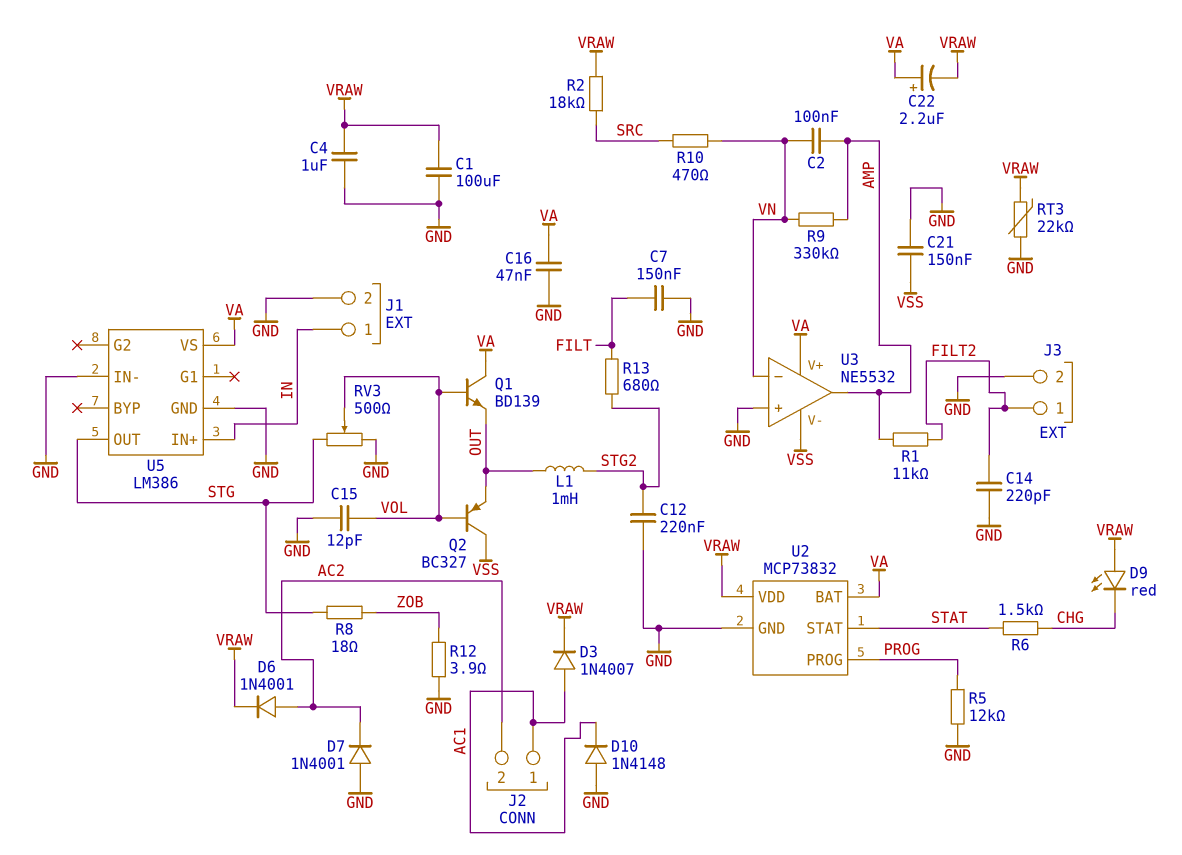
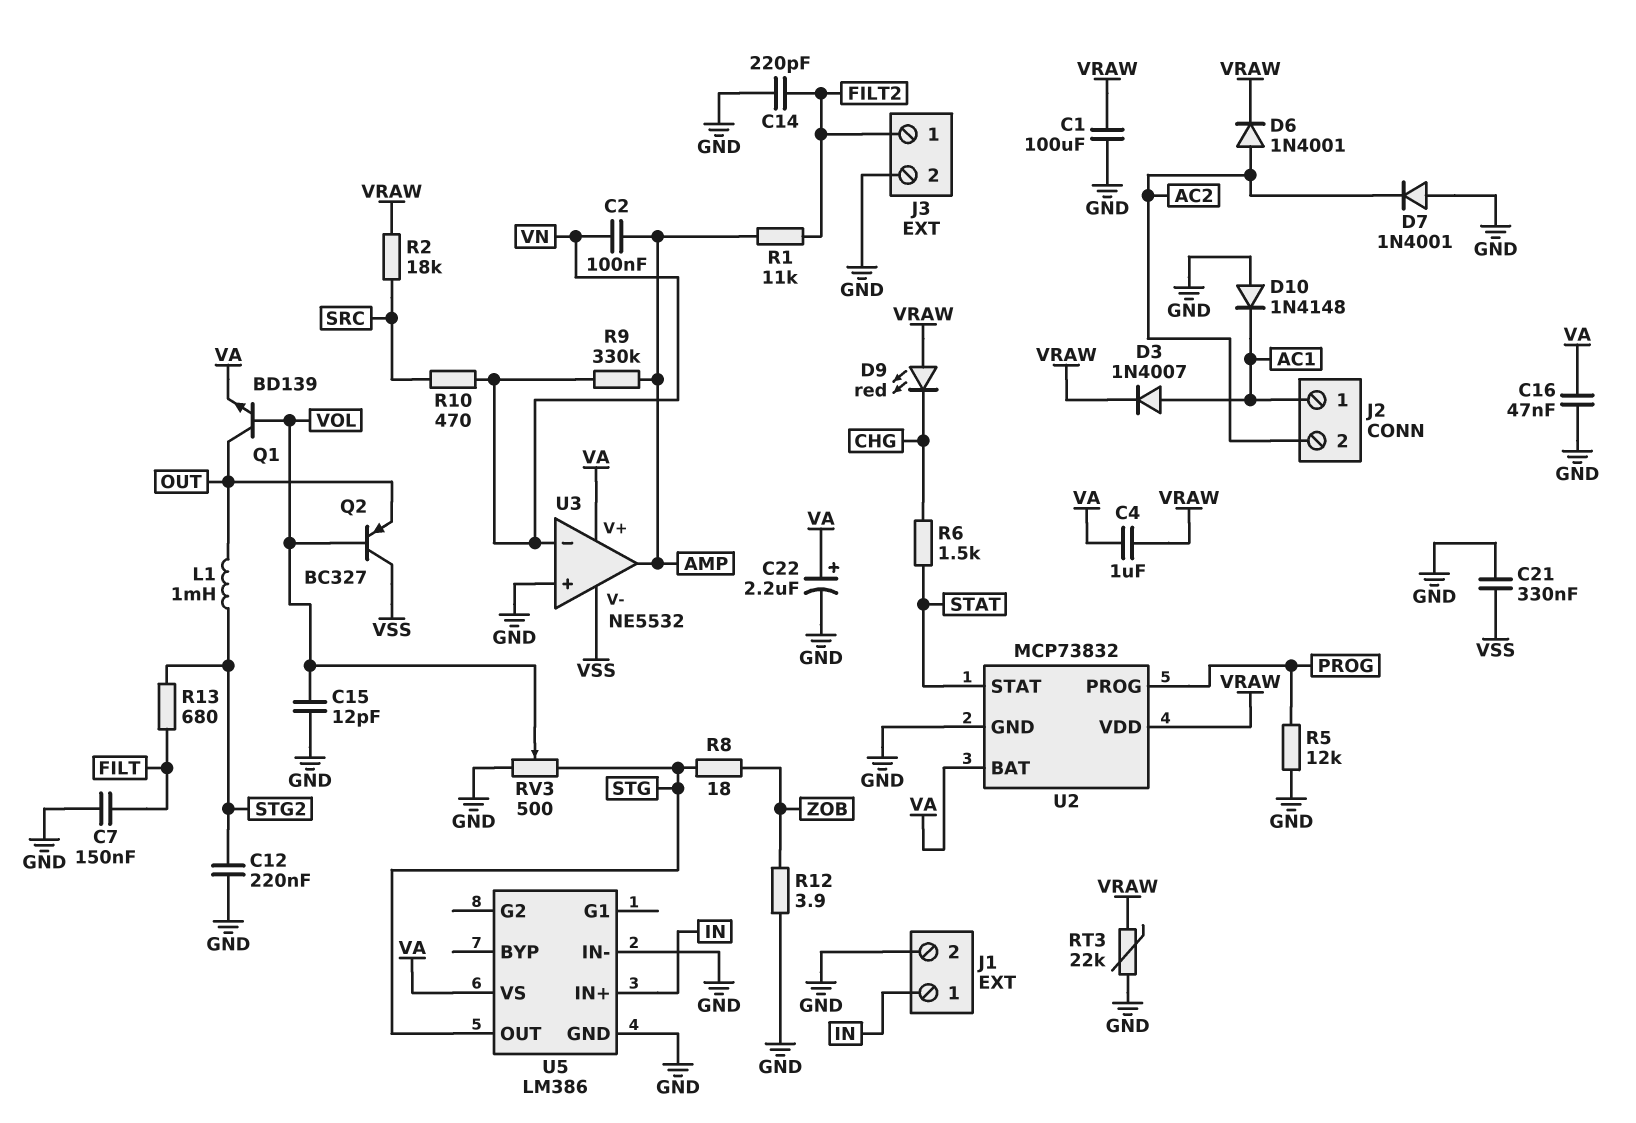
C4: 1uF (GND, VRAW) -> 1uF (VA, VRAW)
C21: 150nF (GND, VSS) -> 330nF (GND, VSS)
C22: 2.2uF (plus VA, minus VRAW) -> 2.2uF (plus VA, minus GND)
Q1: NPN BD139 (B VOL, C VA, E OUT) -> NPN BD139 (B VOL, C OUT, E VA)

